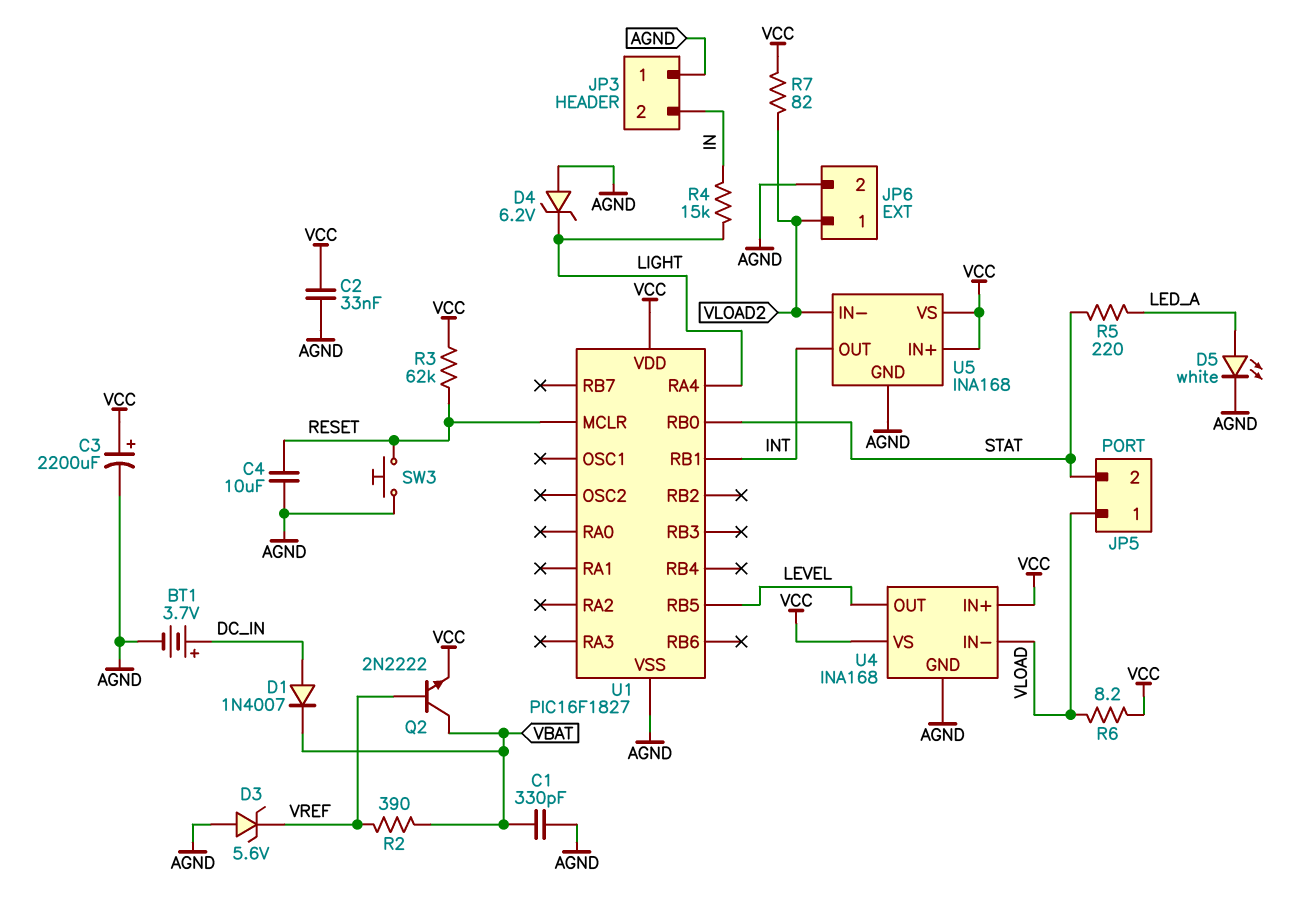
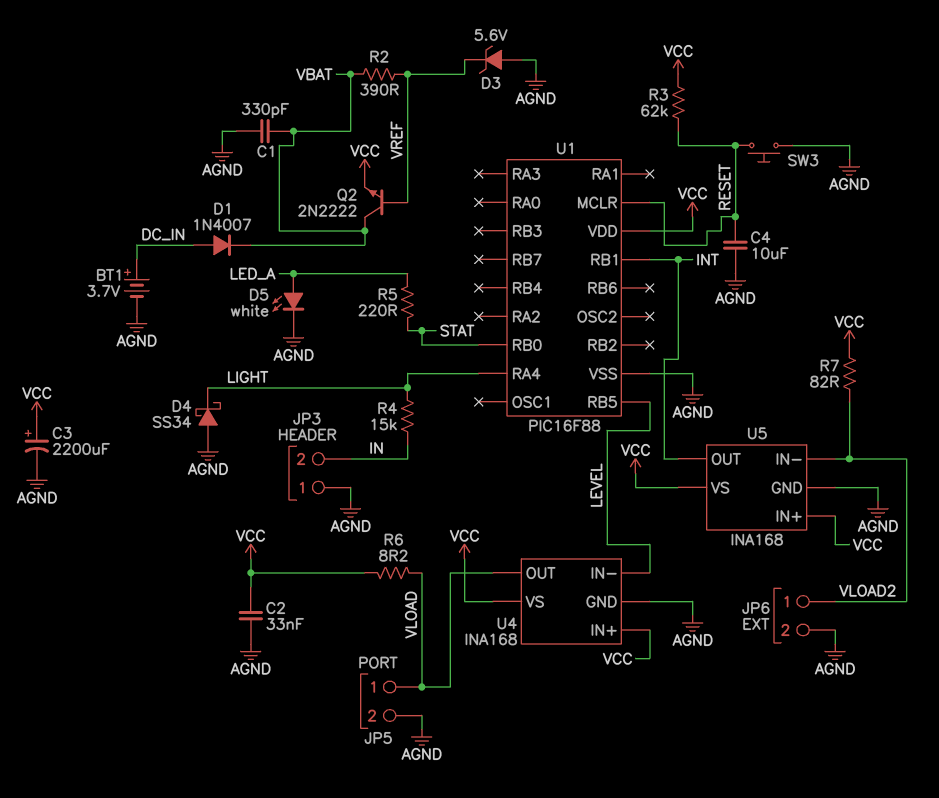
D4: zener 6.2V (A AGND, K LIGHT) -> schottky SS34 (A AGND, K LIGHT)
JP5 pin 2: STAT -> AGND
U1: PIC16F1827 -> PIC16F88
U4 pin IN-: VLOAD -> LEVEL
U4 pin OUT: LEVEL -> VLOAD

